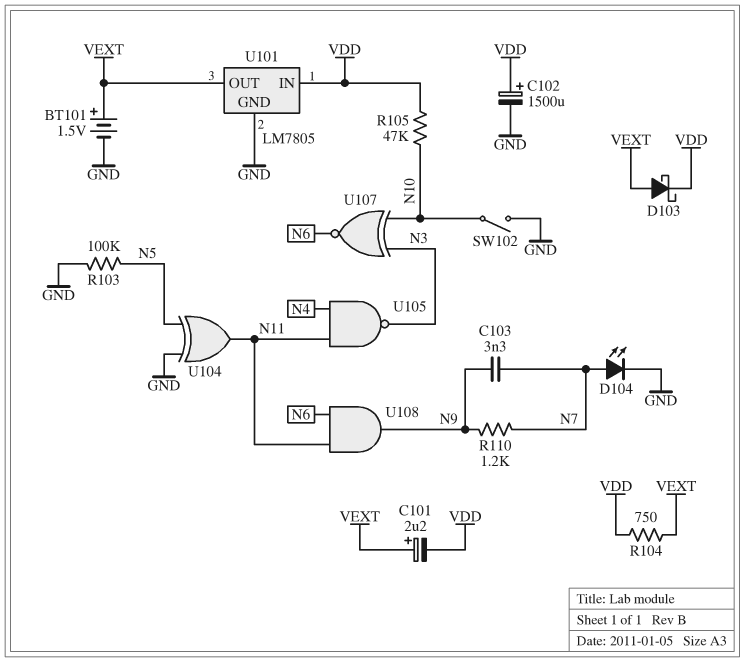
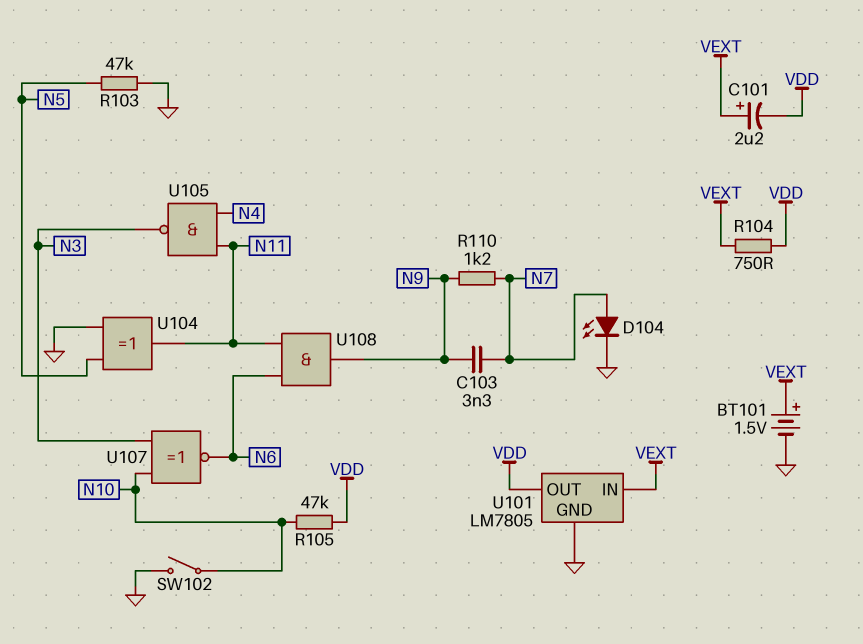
C102: 1500uF (plus VDD, minus GND) -> none
D103: schottky (A VEXT, K VDD) -> none
R103: 100k (GND, N5) -> 47k (GND, N5)
U101 pin IN: VDD -> VEXT
U101 pin OUT: VEXT -> VDD

